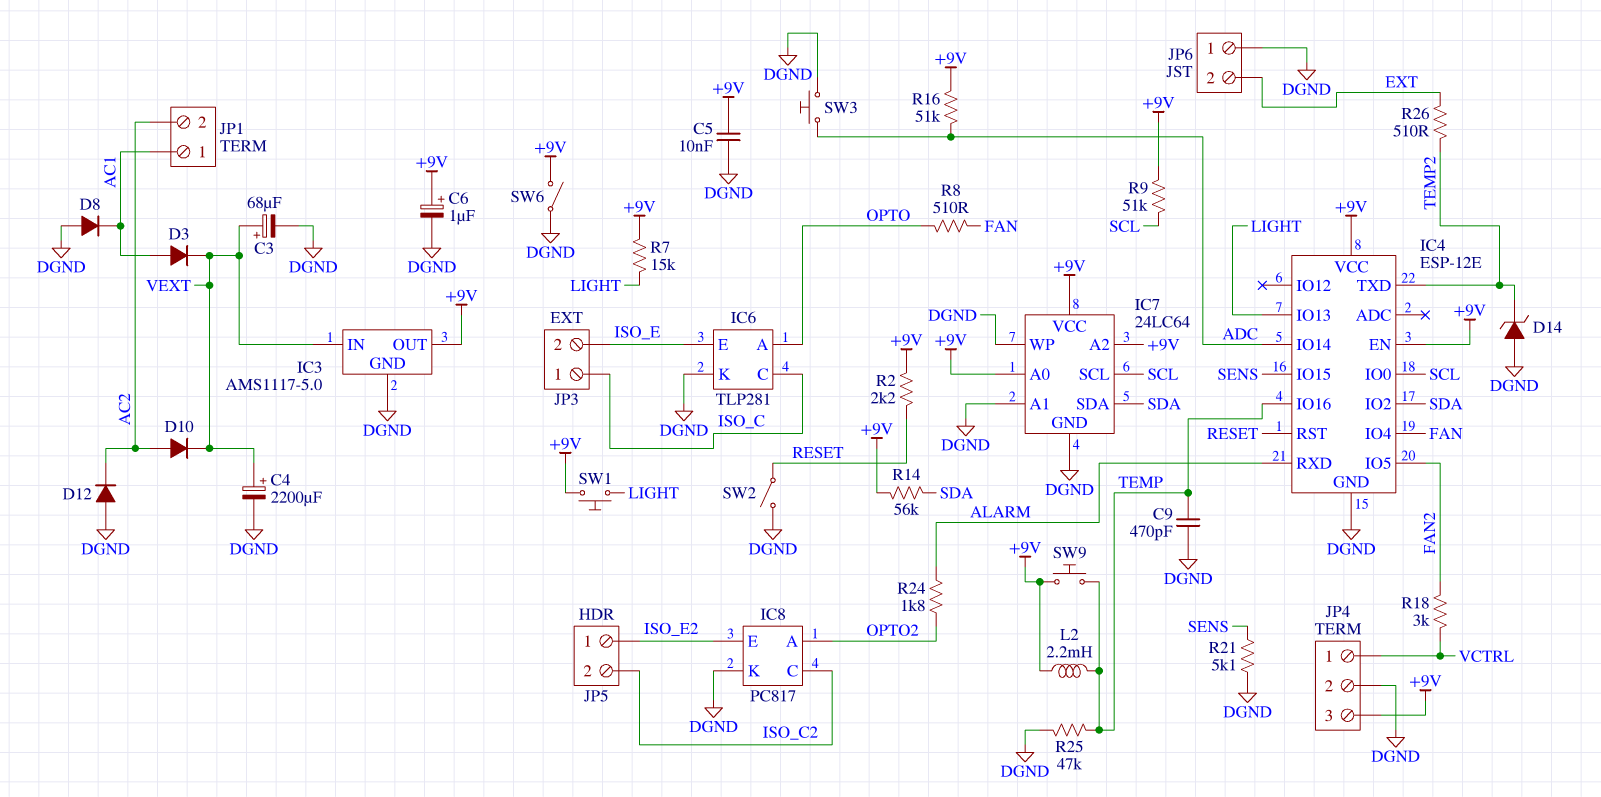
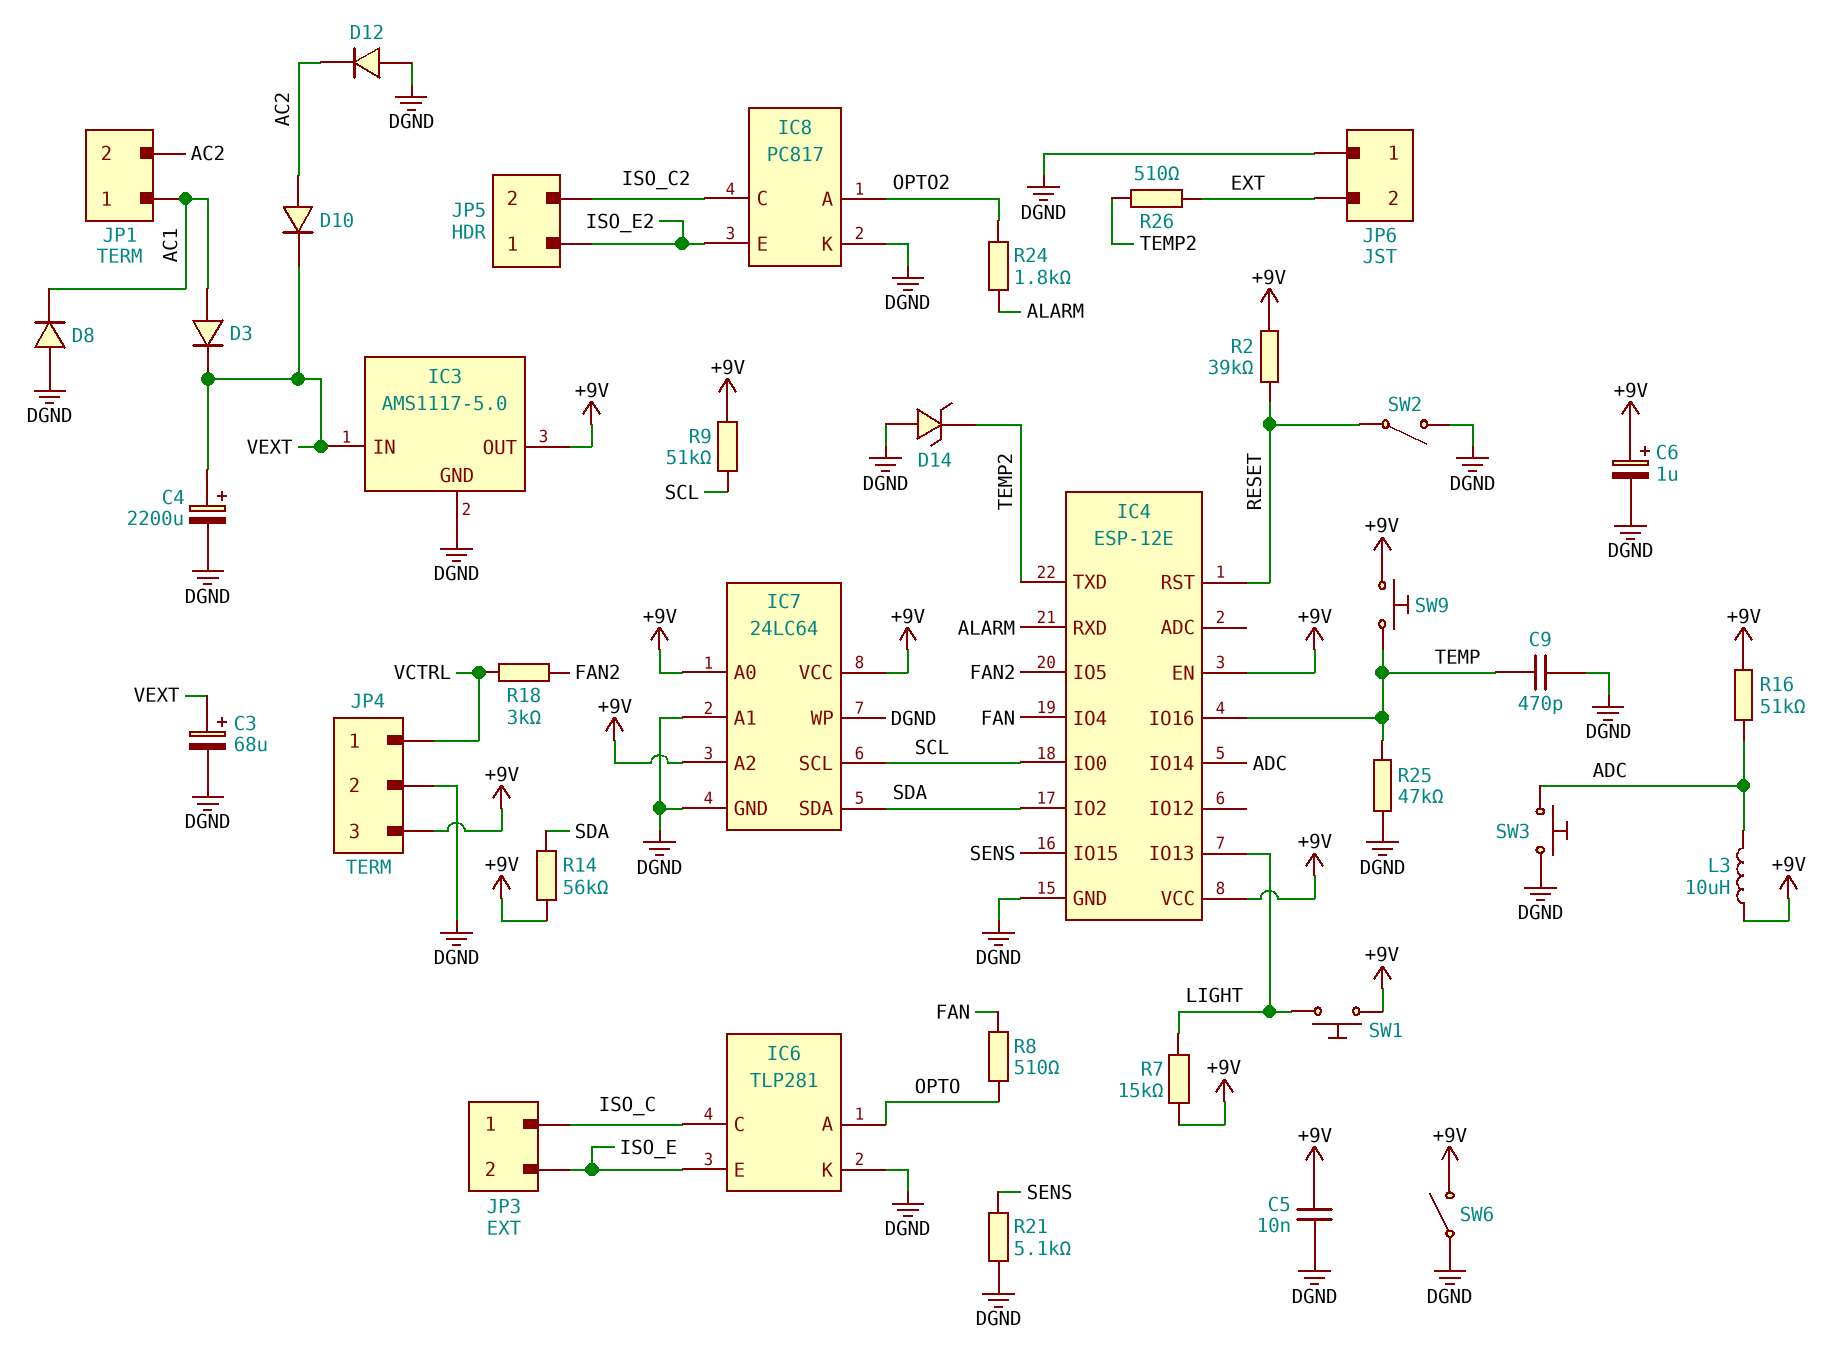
L2: 2.2mH (+9V, TEMP) -> none
L3: none -> 10uH (+9V, ADC)
R2: 2.2k (+9V, RESET) -> 39k (+9V, RESET)

